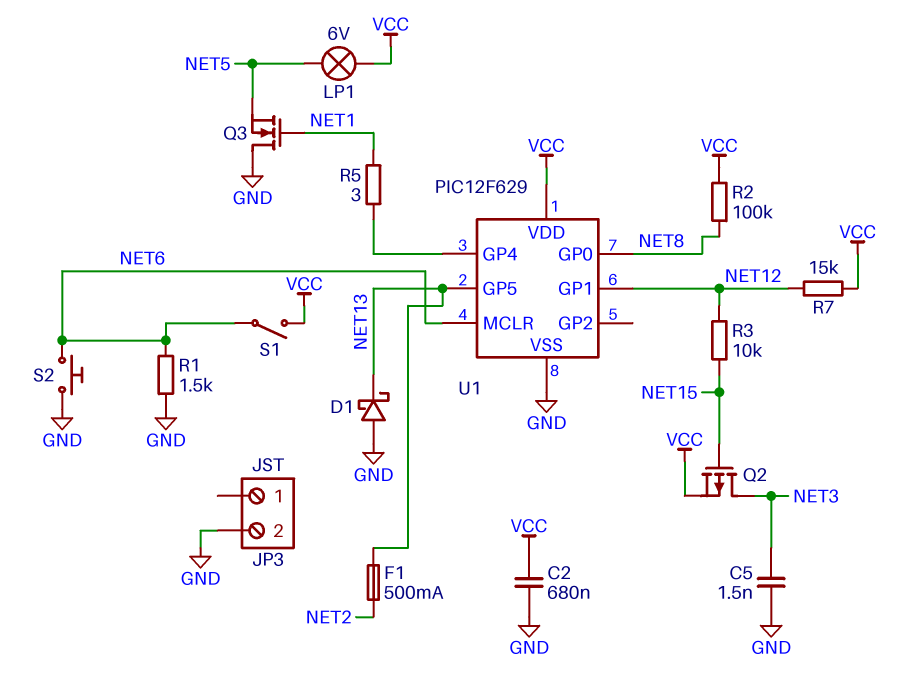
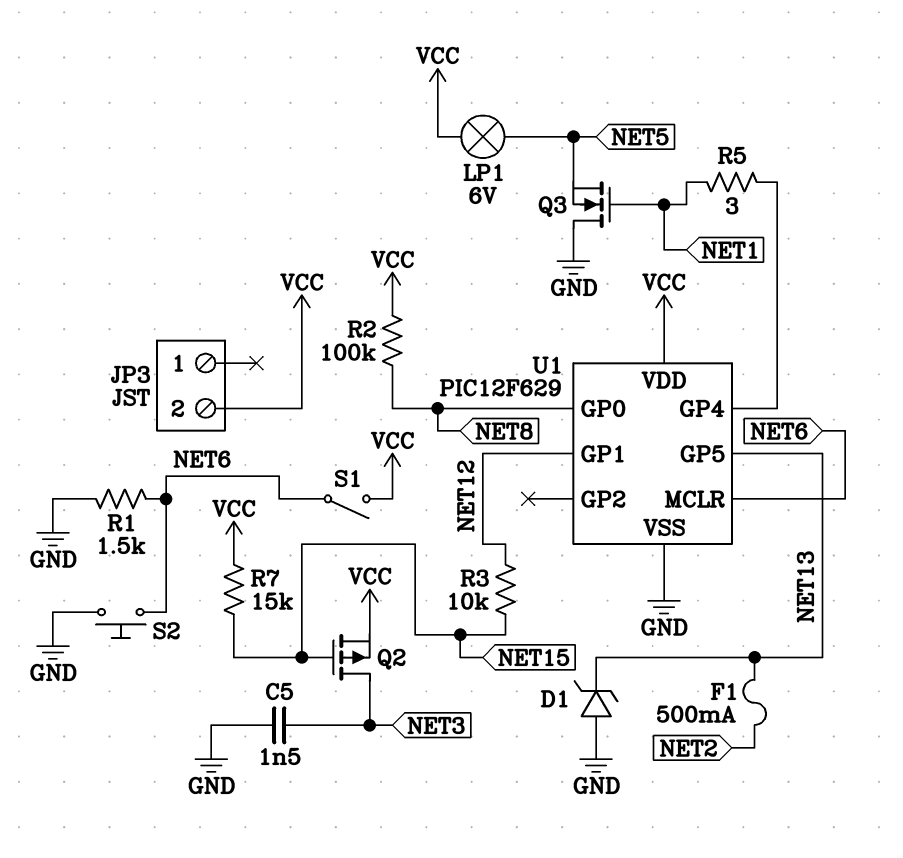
C2: 680nF (GND, VCC) -> none
D1: schottky (A GND, K NET13) -> zener (A GND, K NET13)
JP3 pin 2: GND -> VCC
R7: 15k (NET12, VCC) -> 15k (NET15, VCC)

